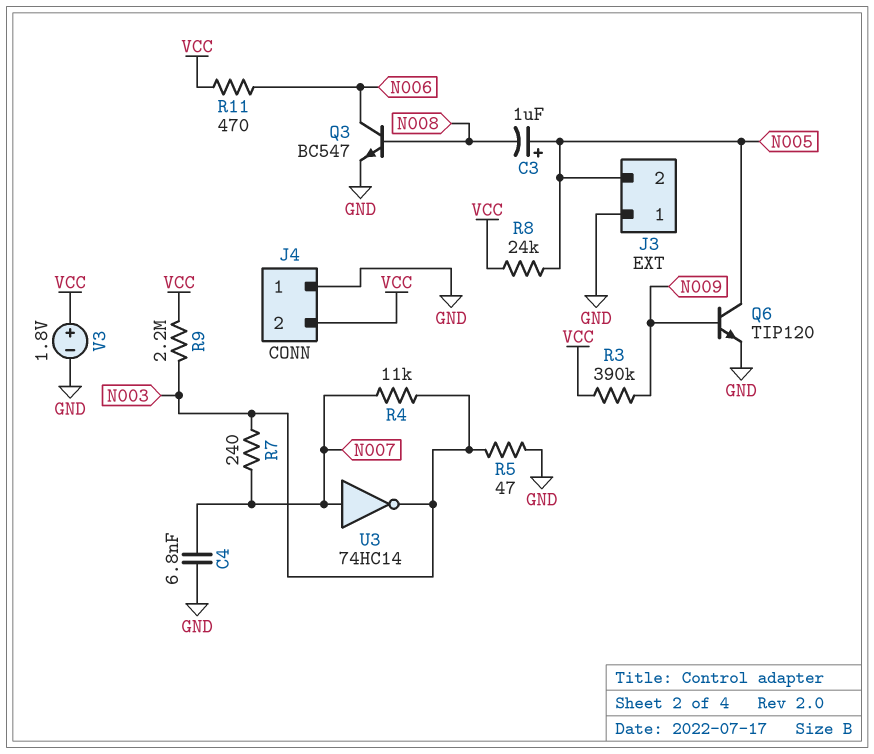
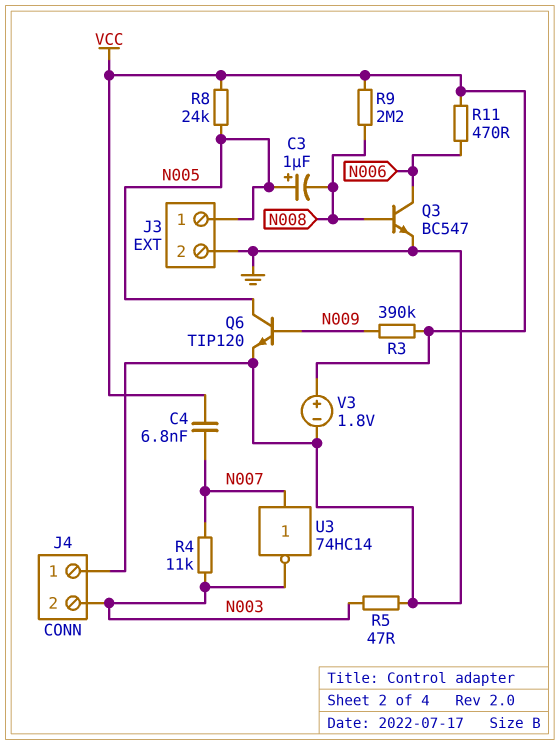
C4: 6.8nF (GND, N007) -> 6.8nF (N007, VCC)
J3 pin 1: GND -> N005
J3 pin 2: N005 -> GND
J4 pin 2: VCC -> N003
R7: 240 (N003, N007) -> none
R9: 2.2M (N003, VCC) -> 2.2M (N008, VCC)

